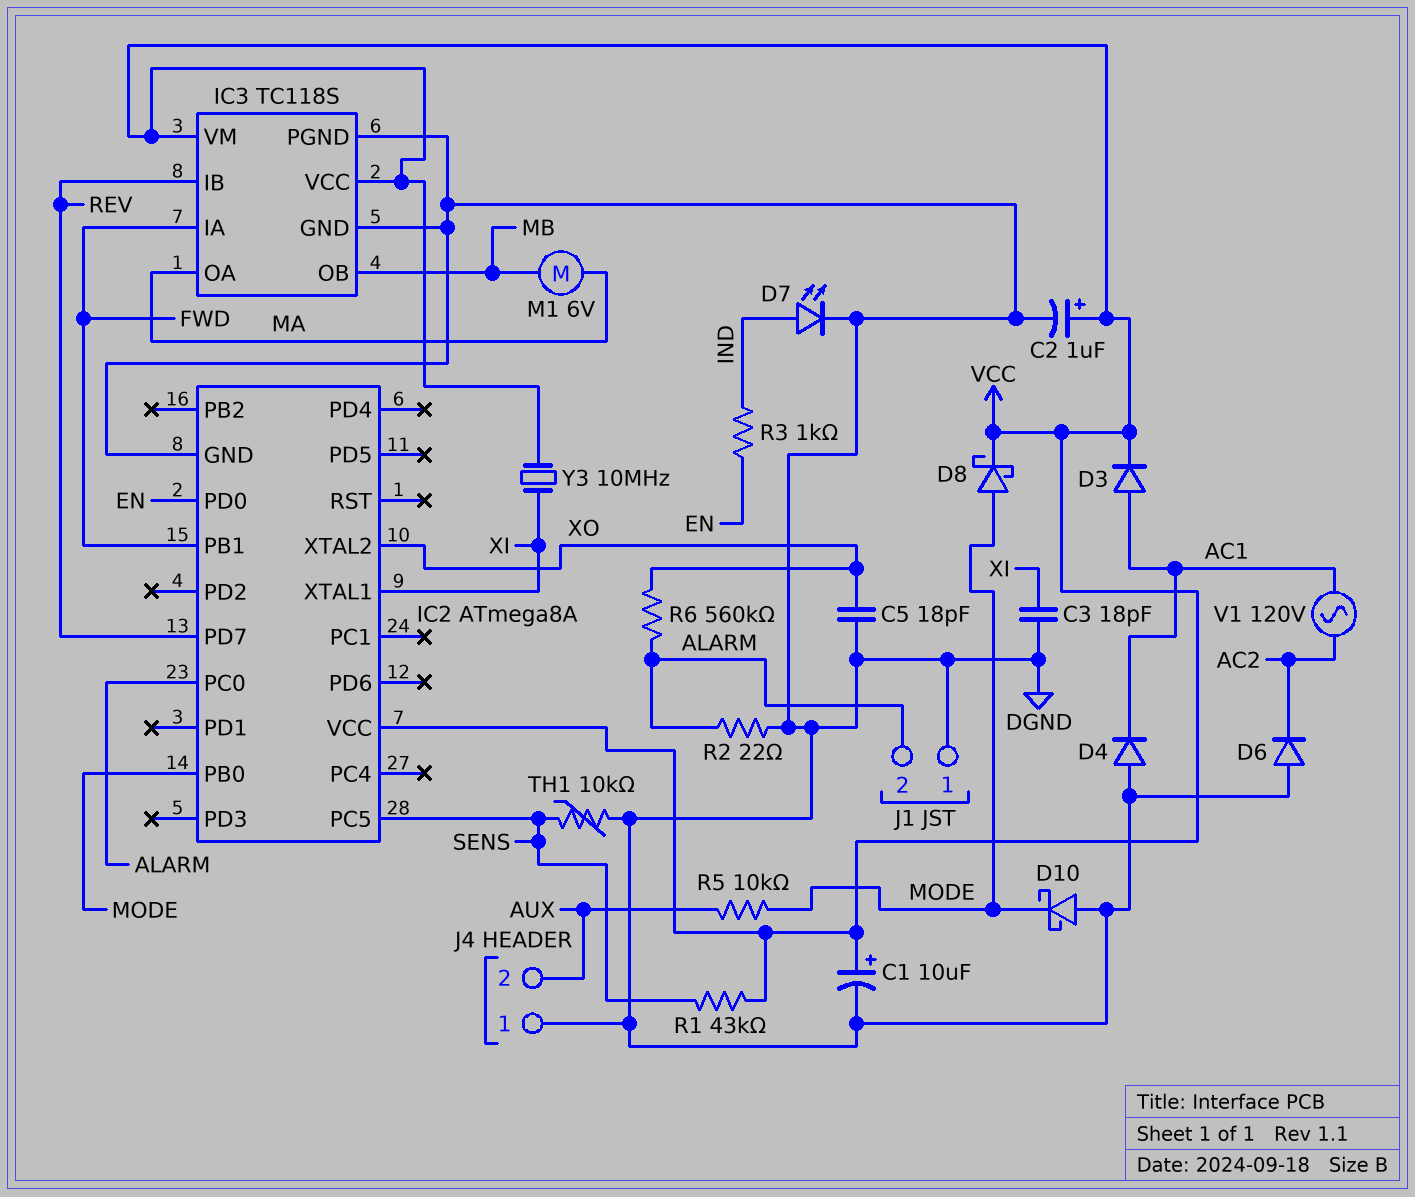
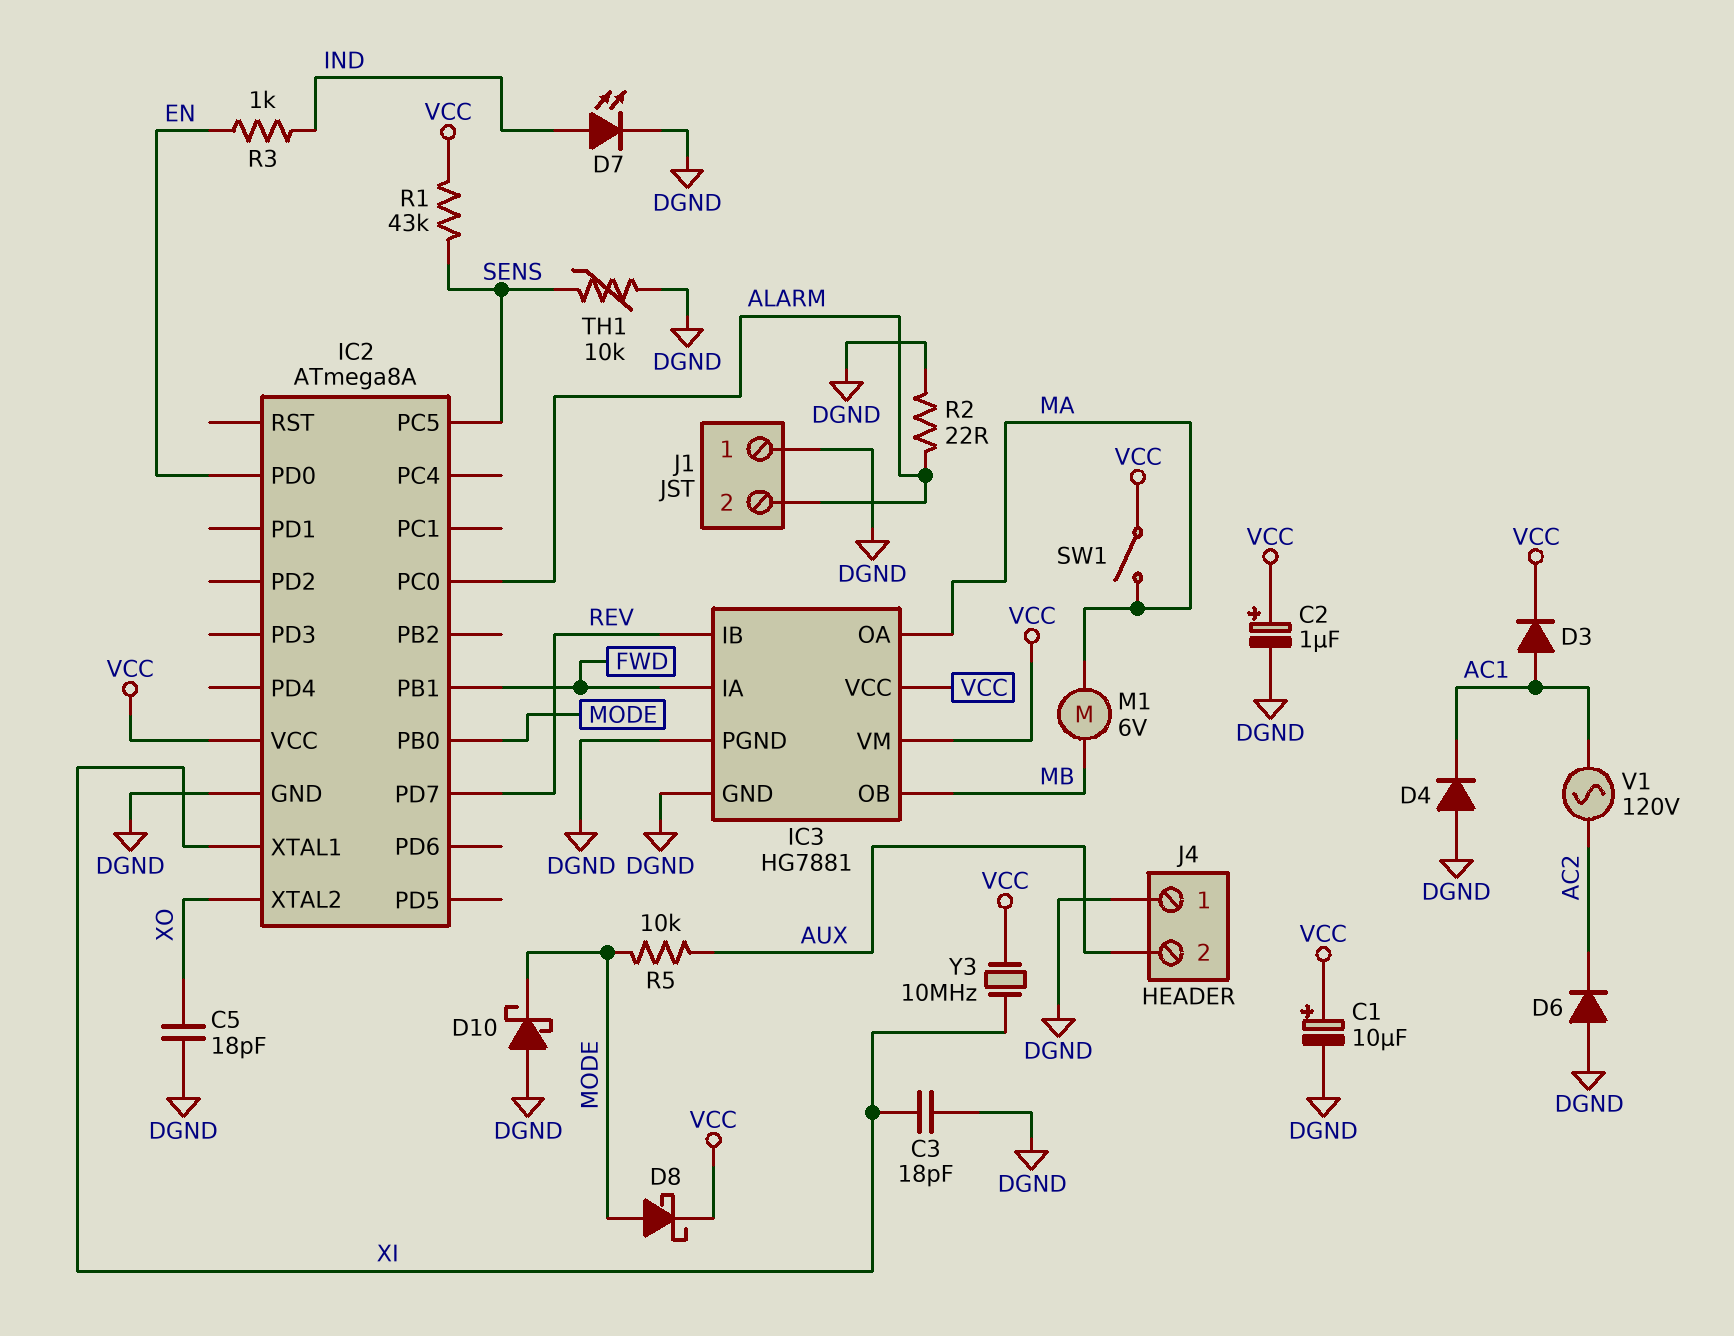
IC3: TC118S -> HG7881
R6: 560k (ALARM, XO) -> none
SW1: none -> switch (MA, VCC)

